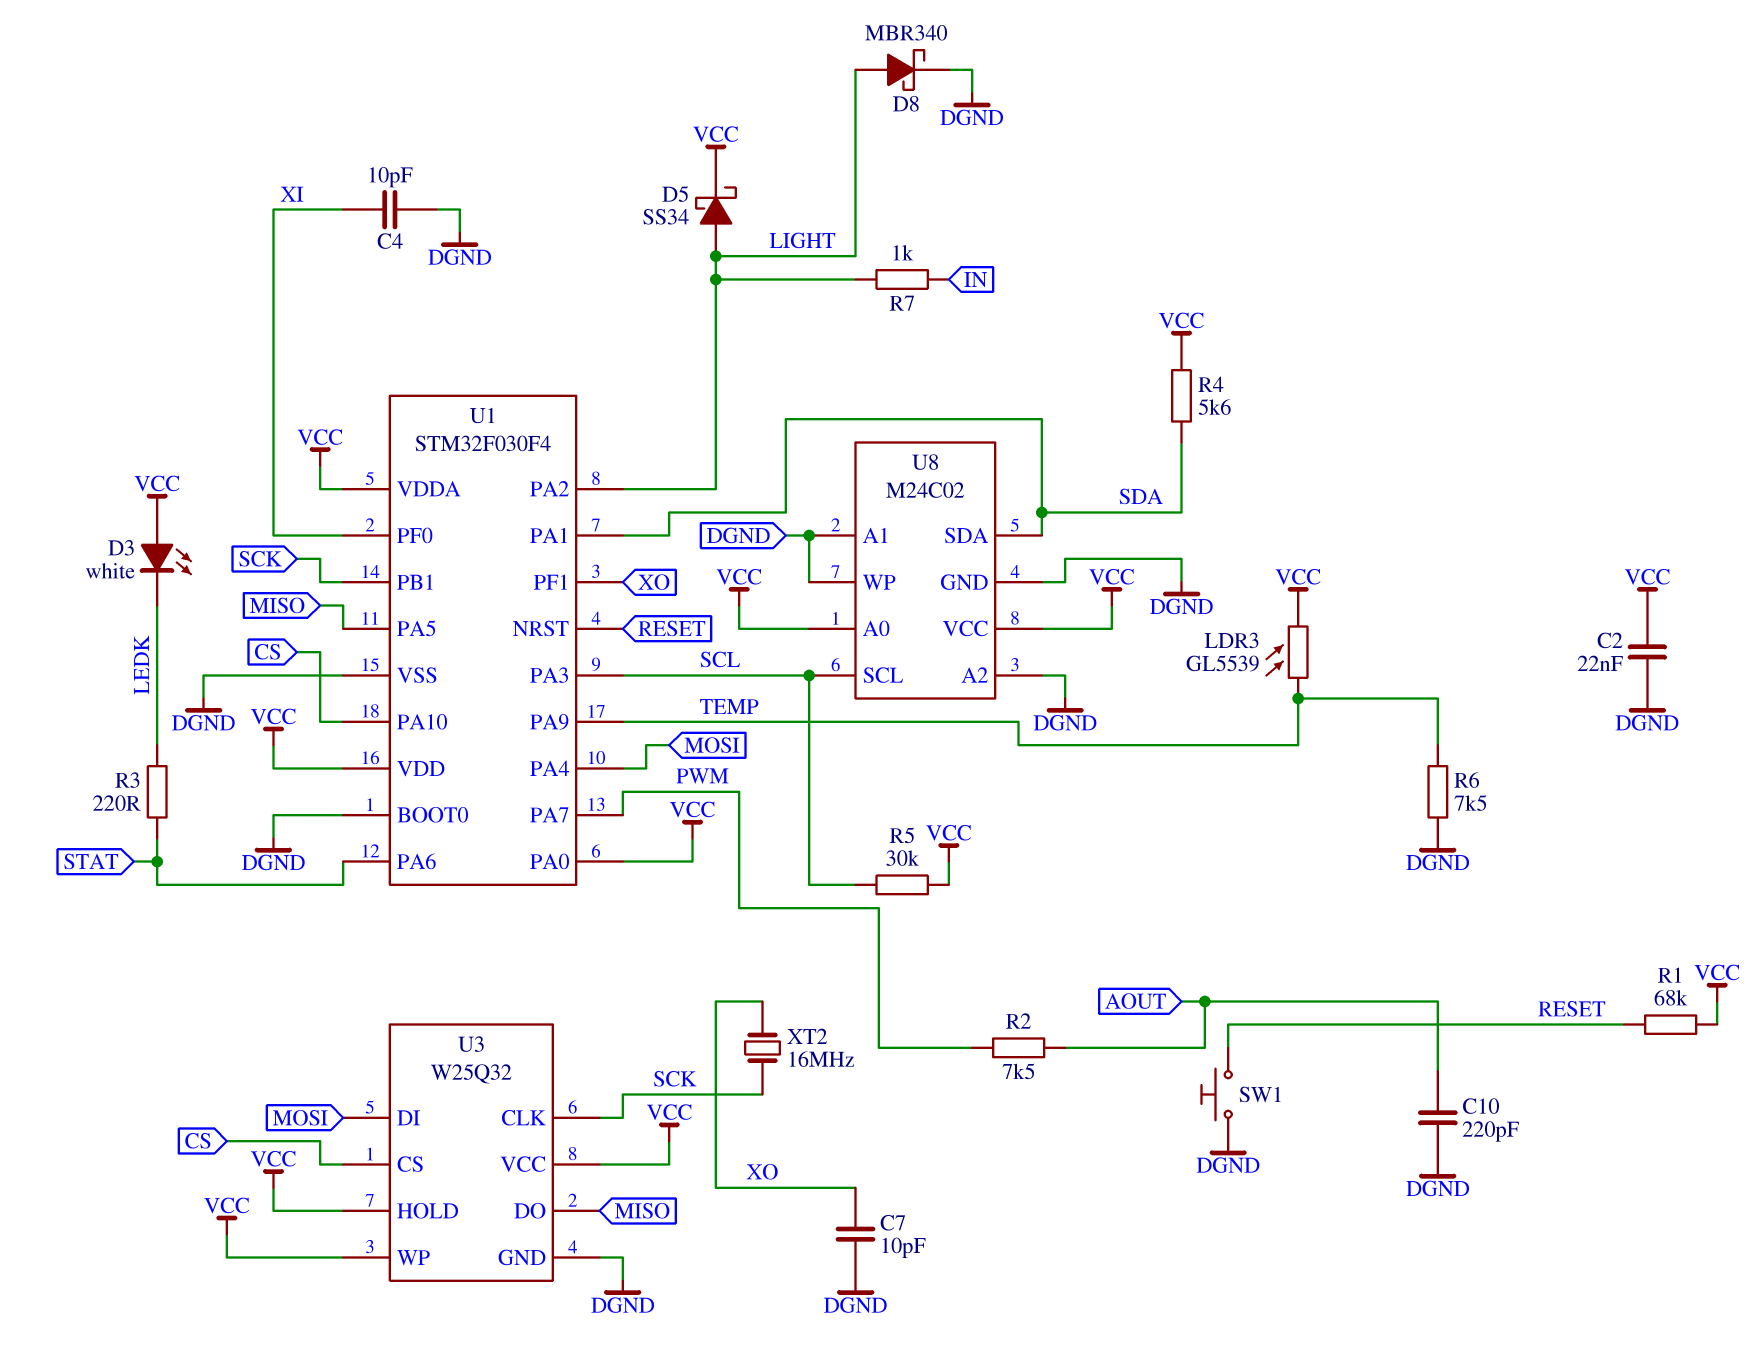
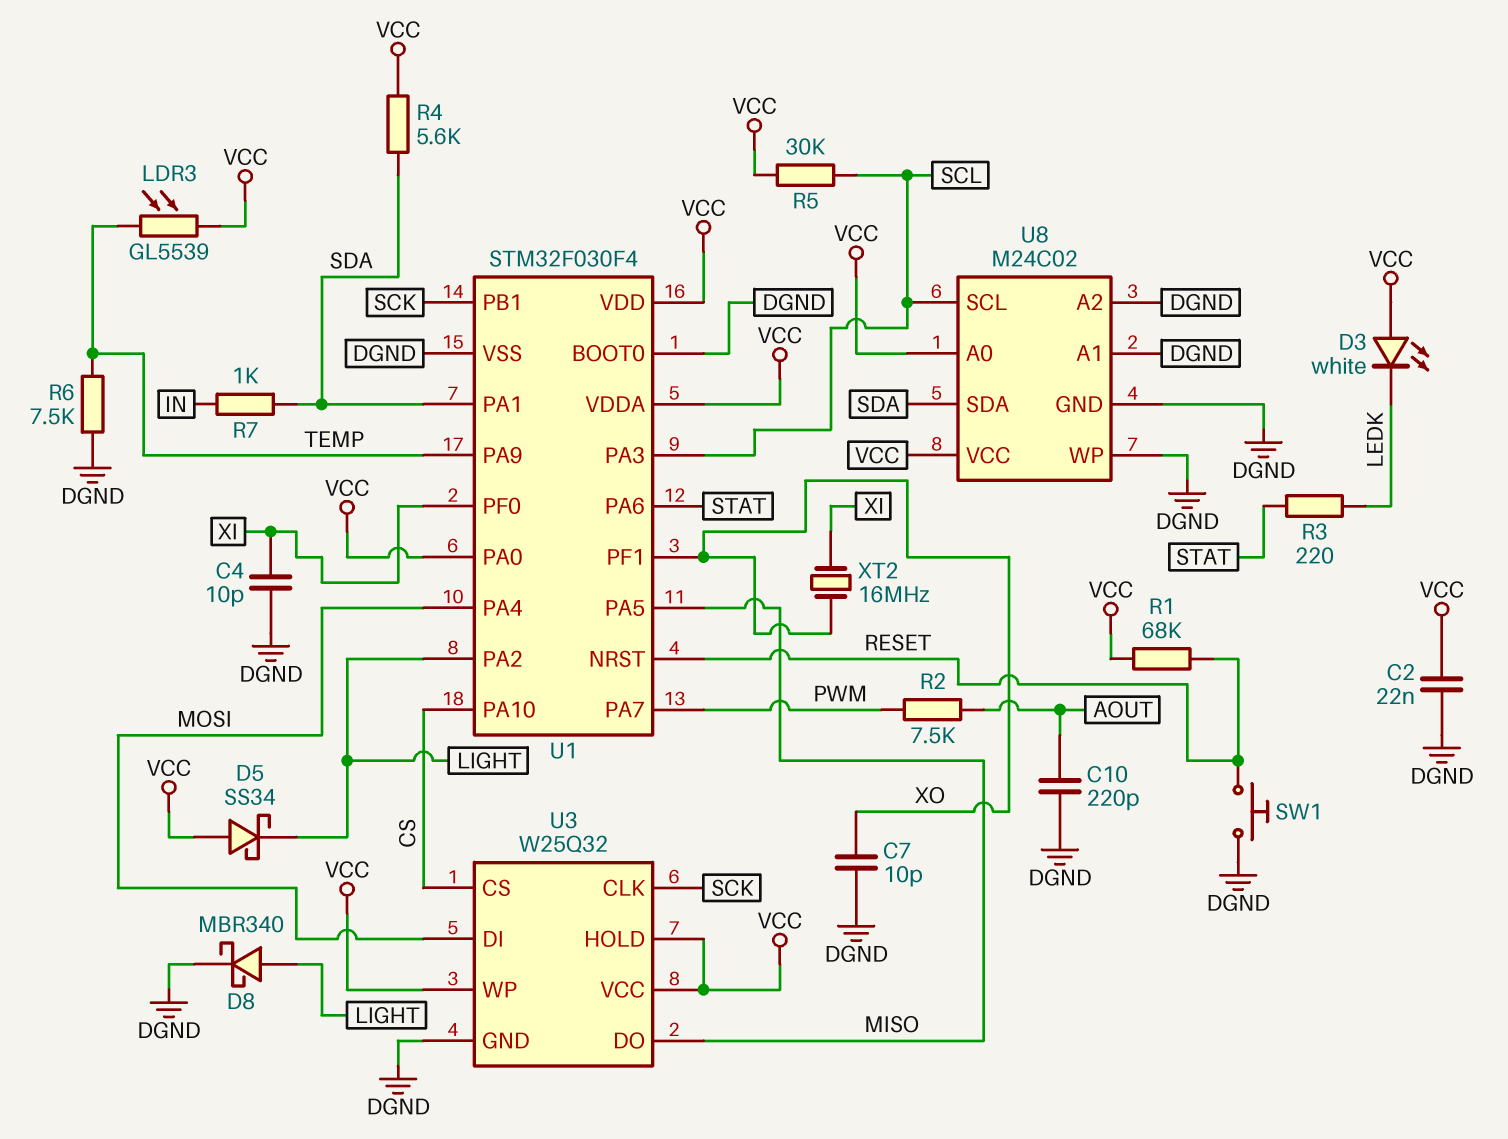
D5: schottky SS34 (A LIGHT, K VCC) -> schottky SS34 (A VCC, K LIGHT)
R7: 1k (IN, LIGHT) -> 1k (IN, SDA)
XT2: 16MHz (SCK, XO) -> 16MHz (XI, XO)

